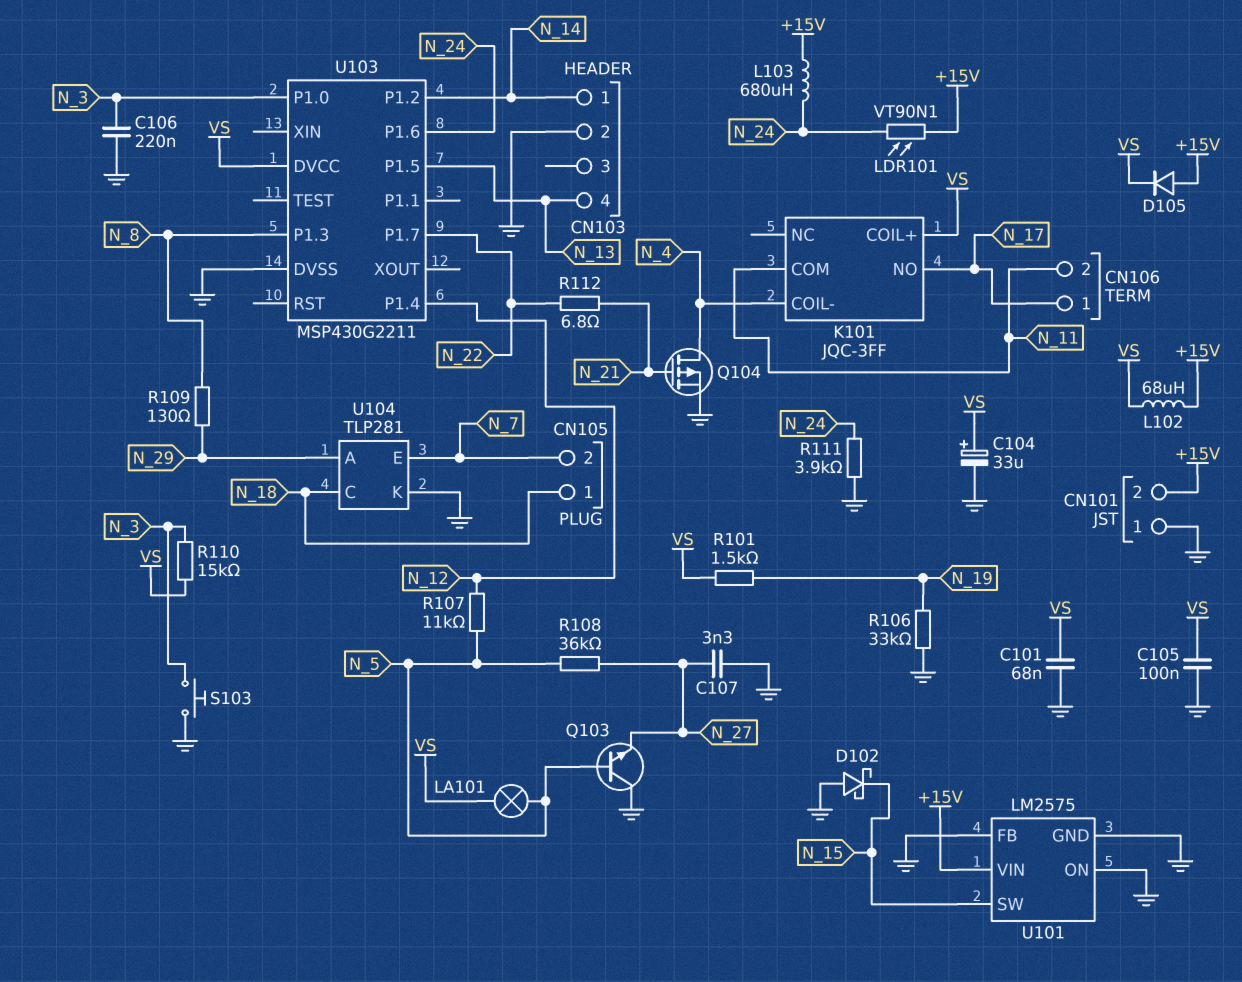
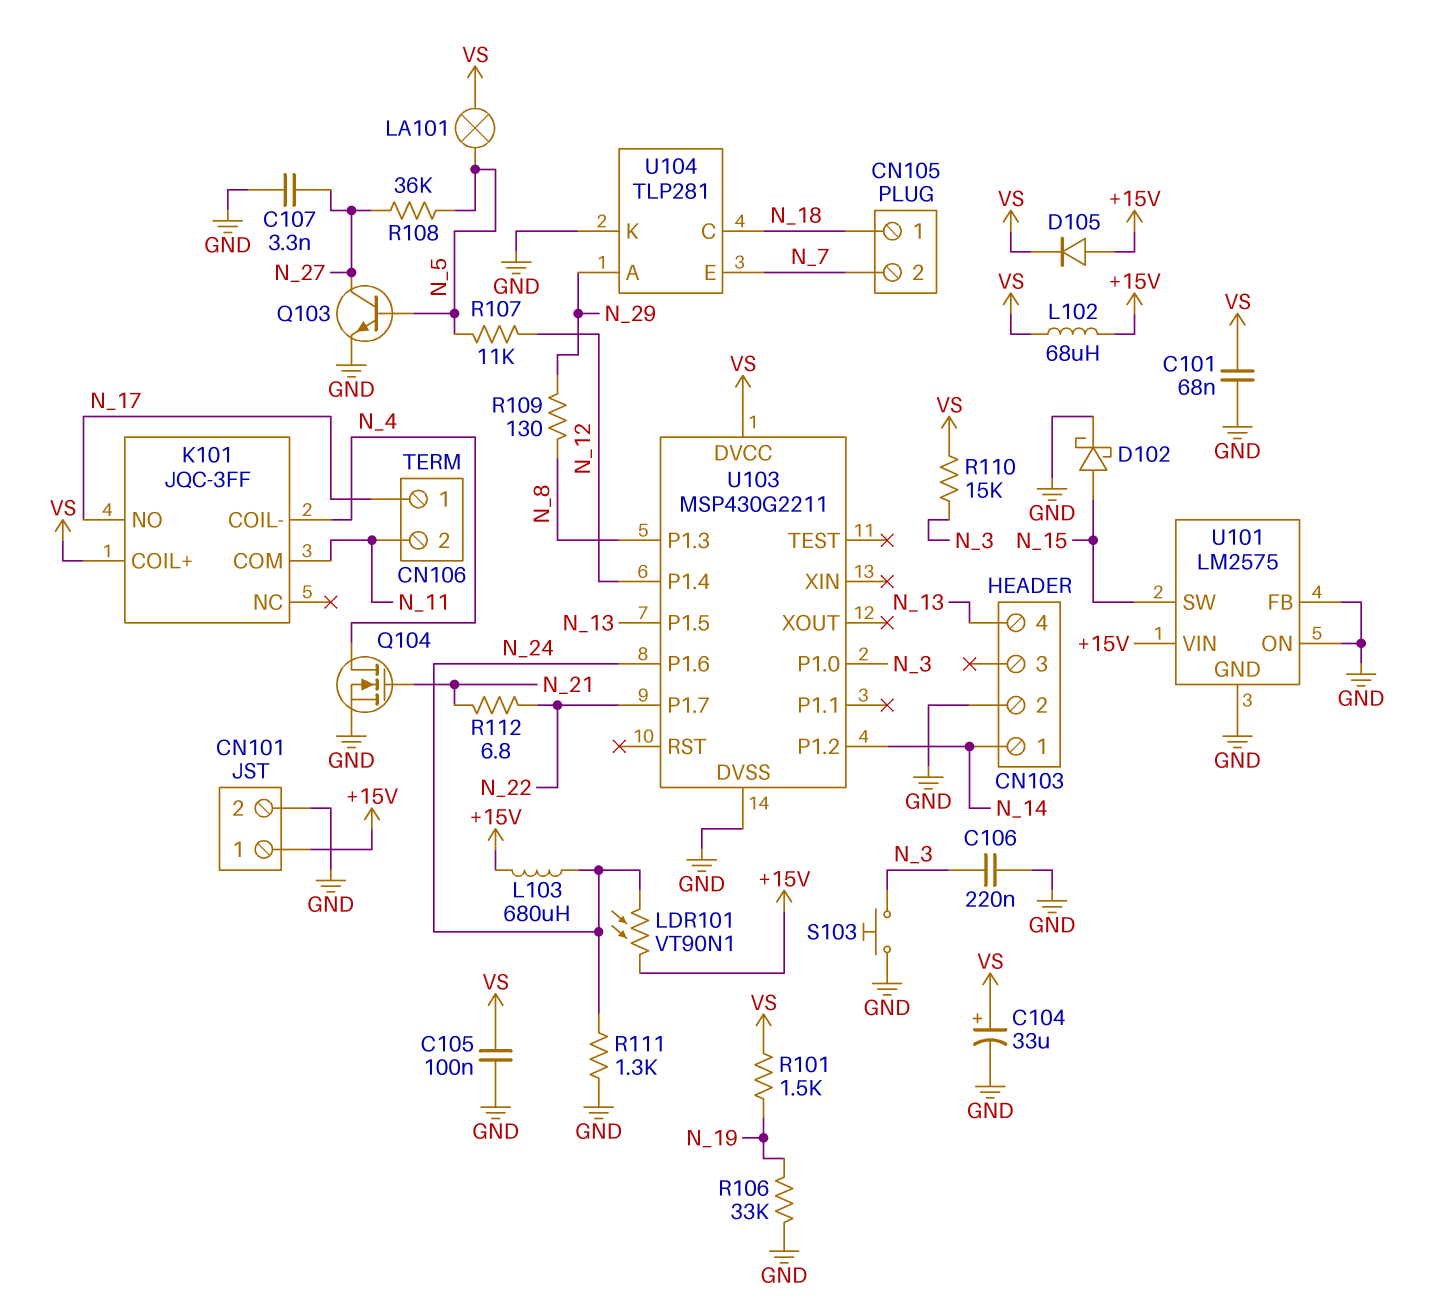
CN101 pin 1: GND -> +15V
CN101 pin 2: +15V -> GND
D102: schottky (A GND, K N_15) -> schottky (A N_15, K GND)
Q103: NPN (B N_5, C GND, E N_27) -> NPN (B N_5, C N_27, E GND)
Q104: PMOS (G N_21, D N_4, S GND) -> NMOS (G N_21, D N_4, S GND)
R111: 3.9k (GND, N_24) -> 1.3k (GND, N_24)

